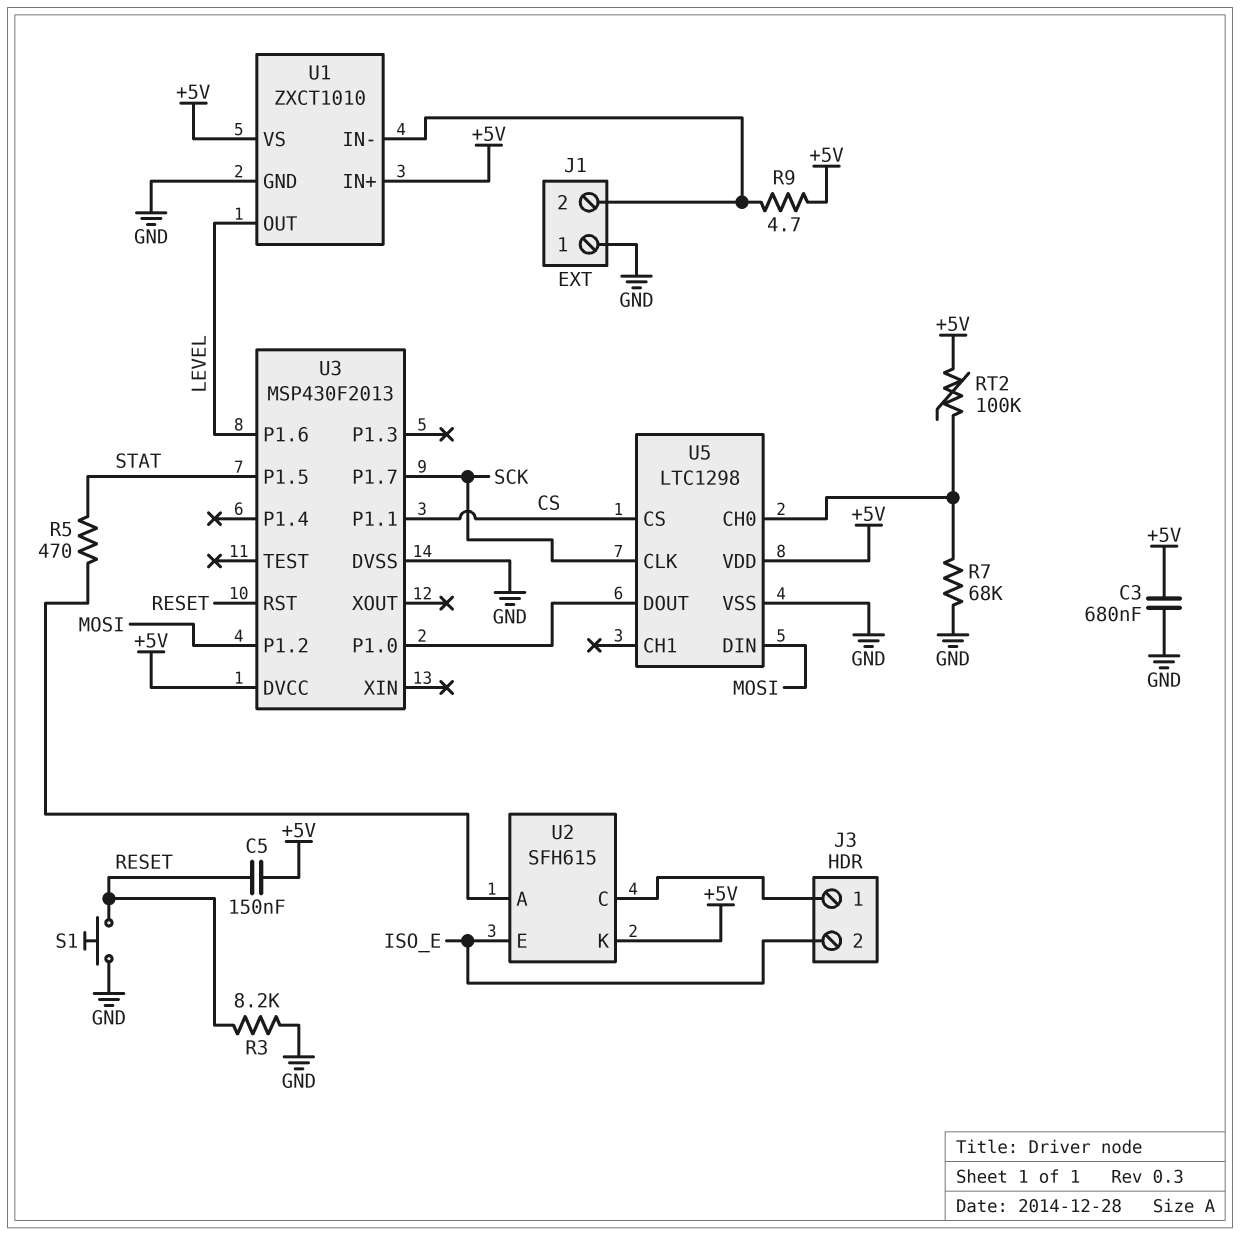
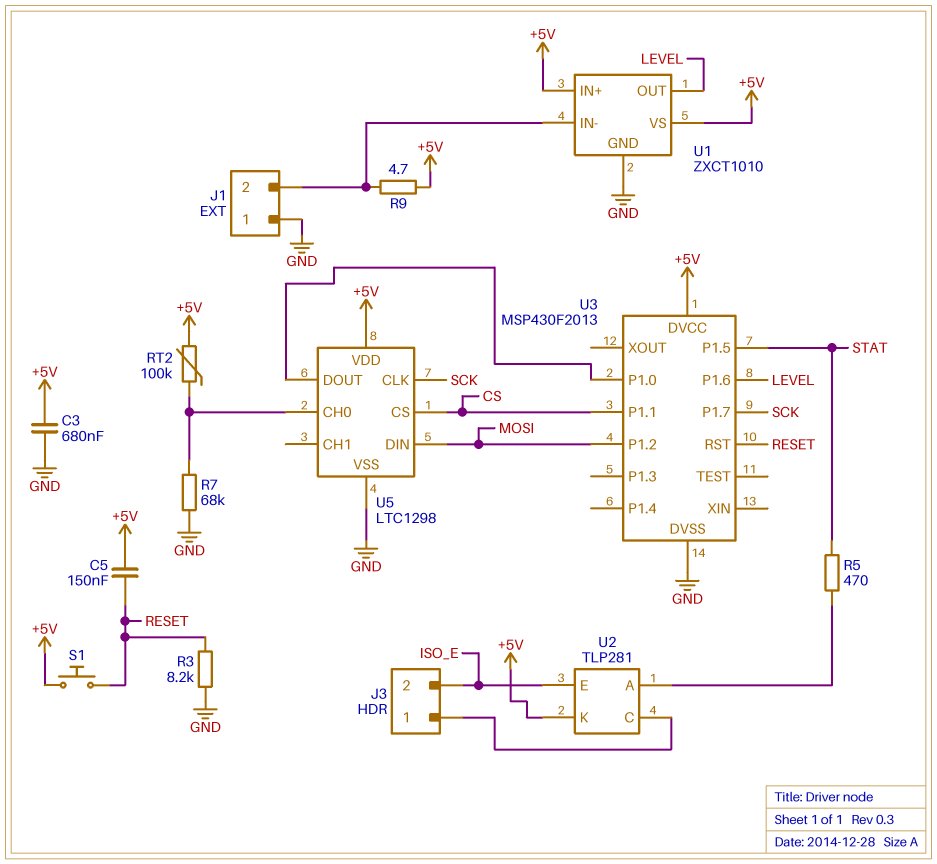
S1: button (GND, RESET) -> button (+5V, RESET)
U2: SFH615 -> TLP281

